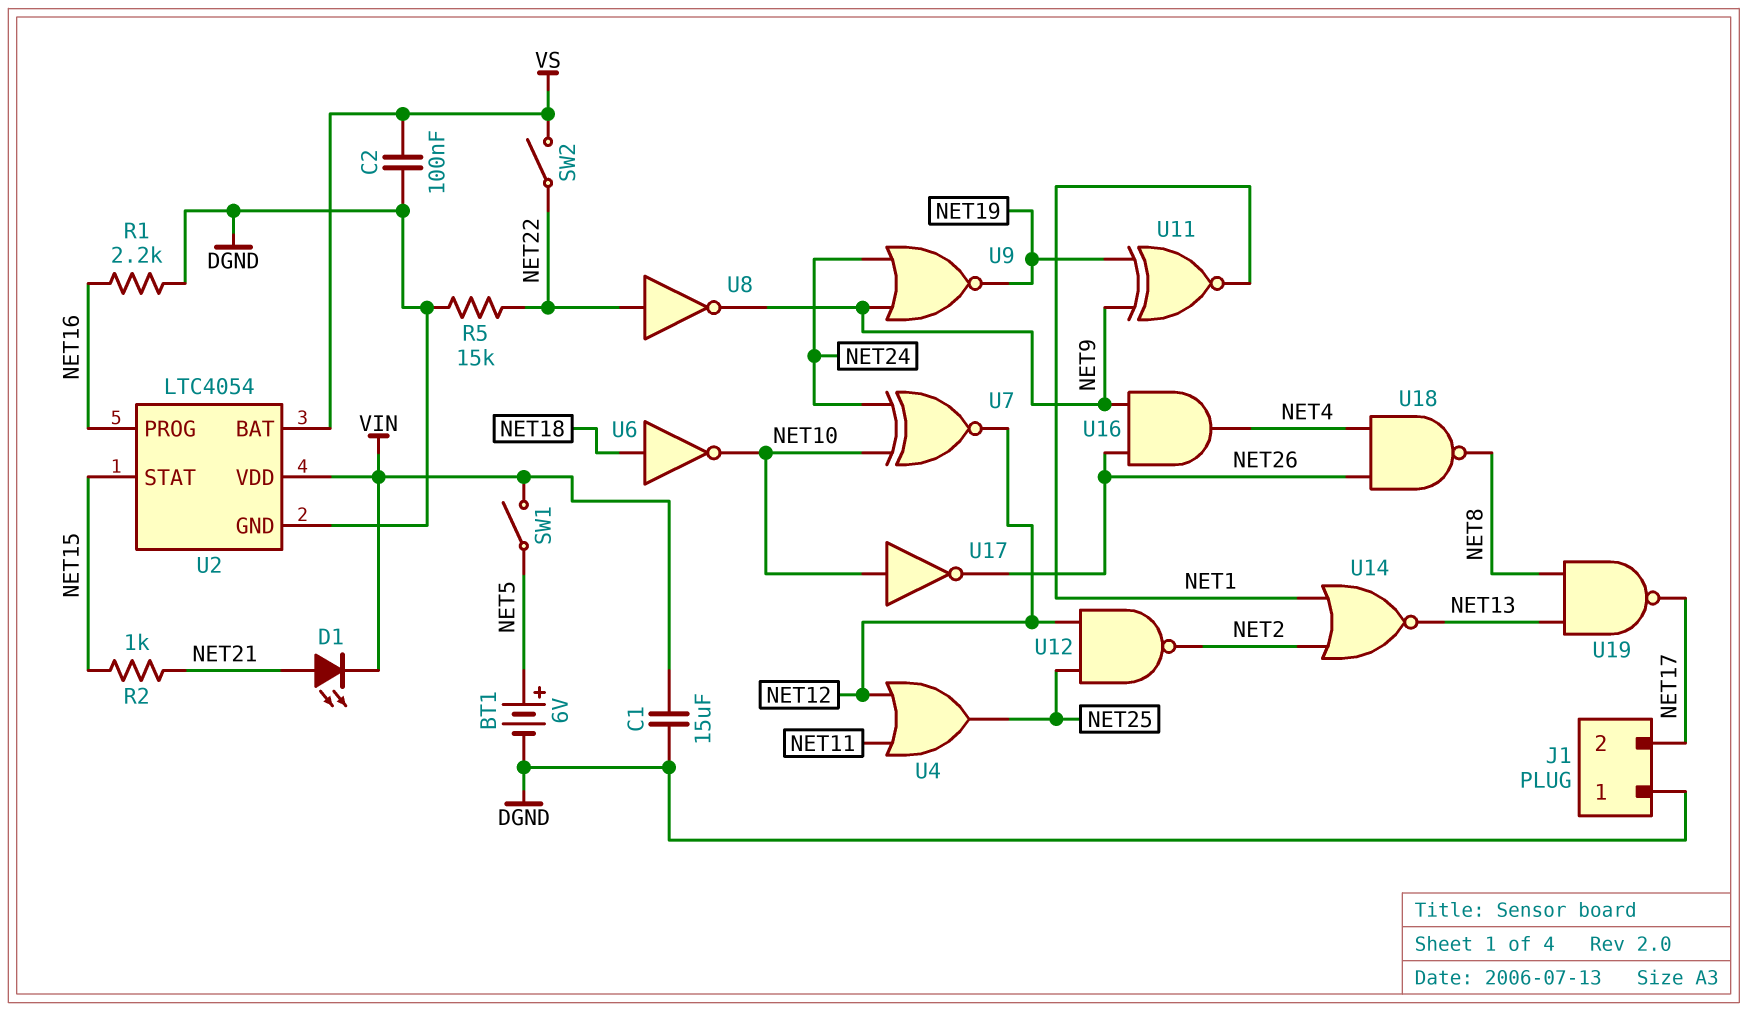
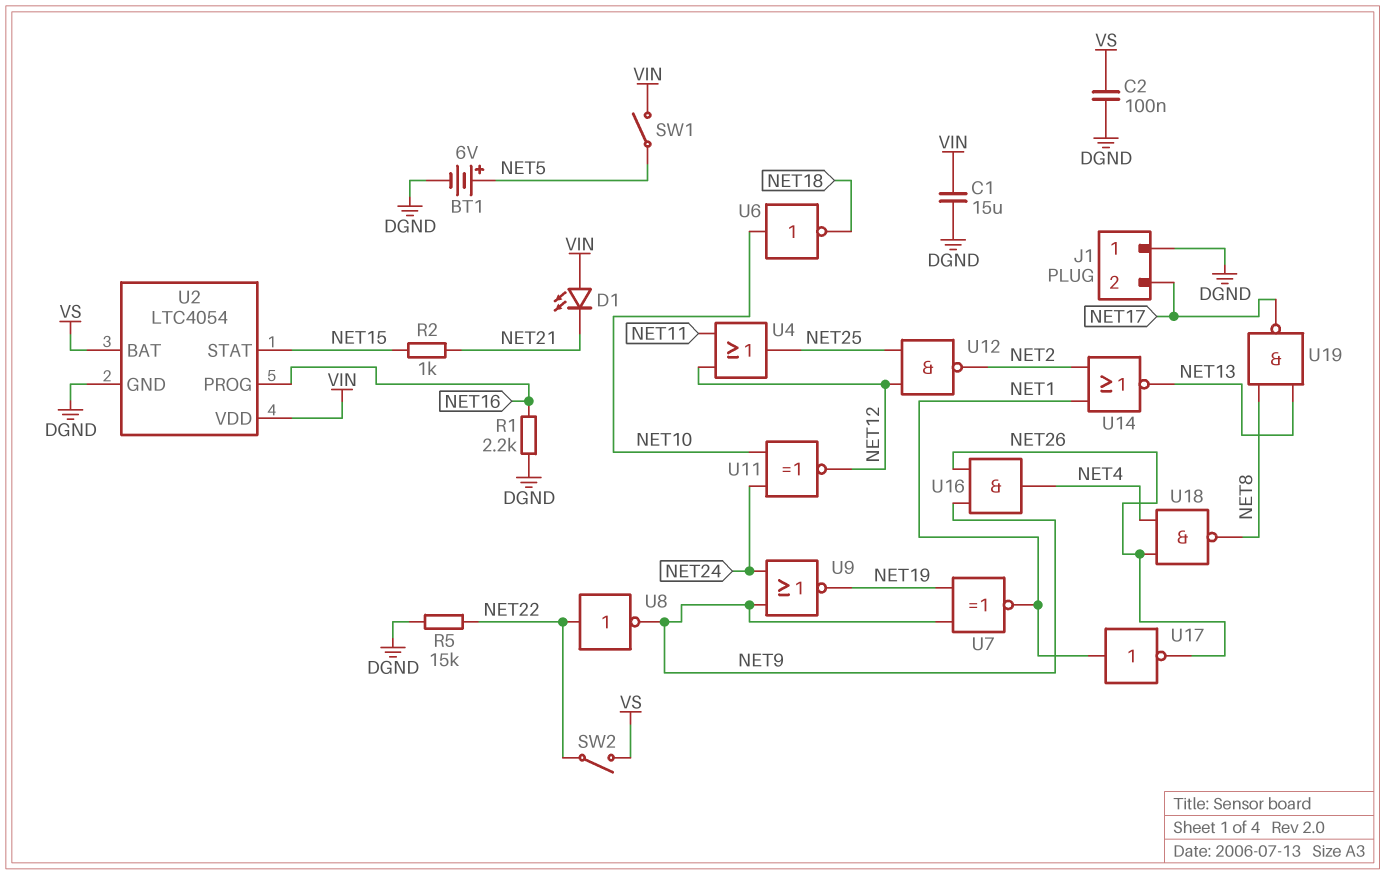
D1: LED (A NET21, K VIN) -> LED (A VIN, K NET21)
U6: NOT (in NET18, out NET10) -> NOT (in NET10, out NET18)
U7: XNOR (in NET10, in NET24, out NET12) -> XNOR (in NET9, in NET19, out NET1)
U11: XNOR (in NET9, in NET19, out NET1) -> XNOR (in NET10, in NET24, out NET12)
U17: NOT (in NET10, out NET26) -> NOT (in NET1, out NET26)

